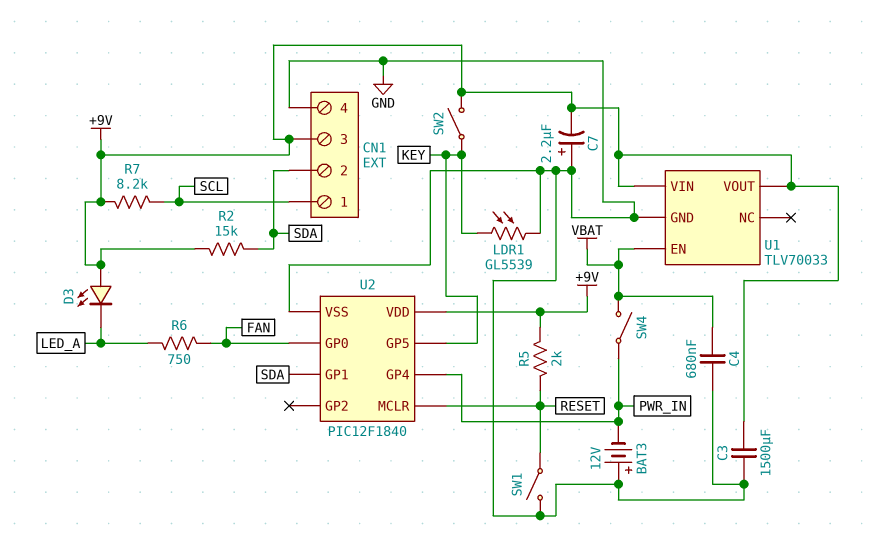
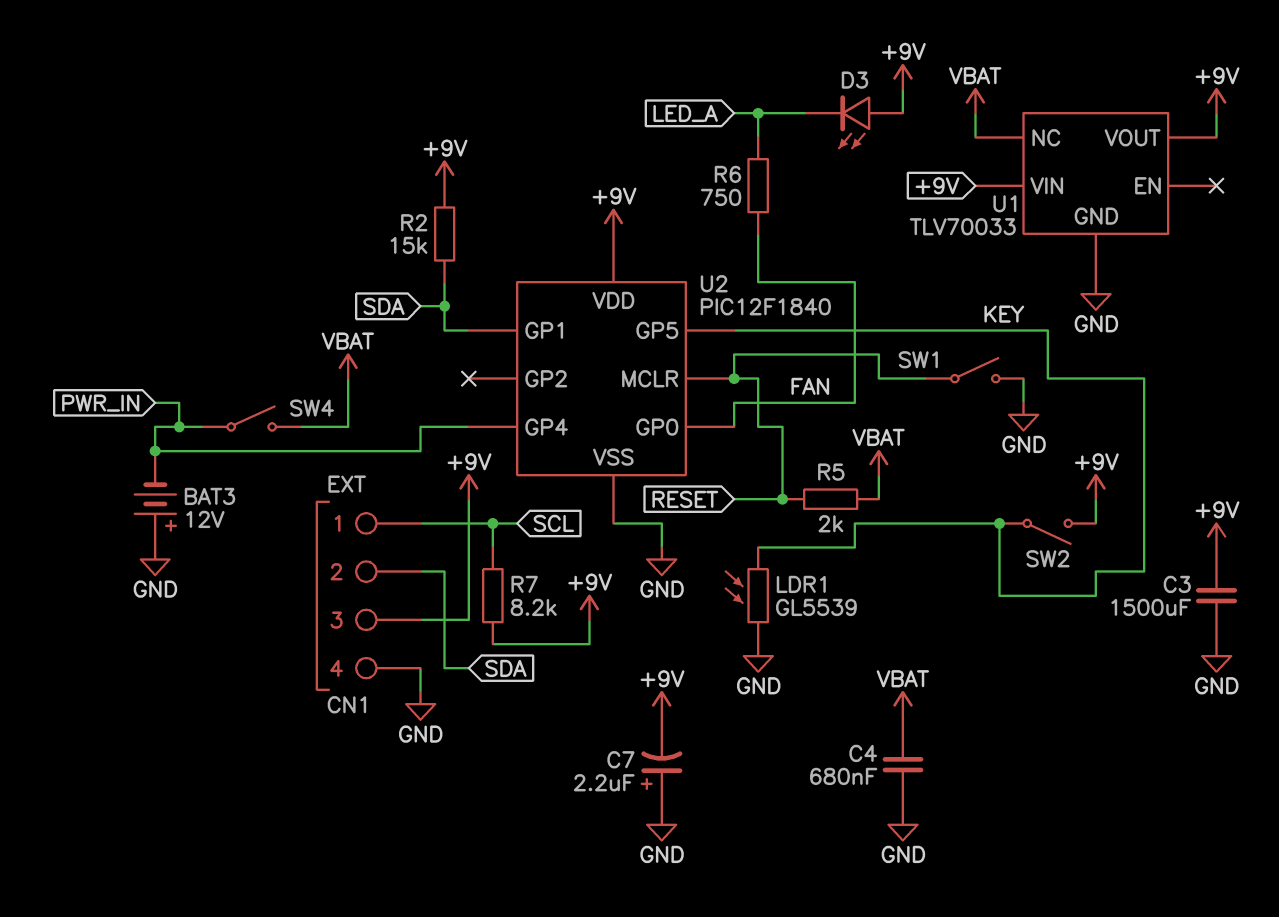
R5: 2k (+9V, RESET) -> 2k (RESET, VBAT)
U1 pin EN: VBAT -> none
U1 pin NC: none -> VBAT

